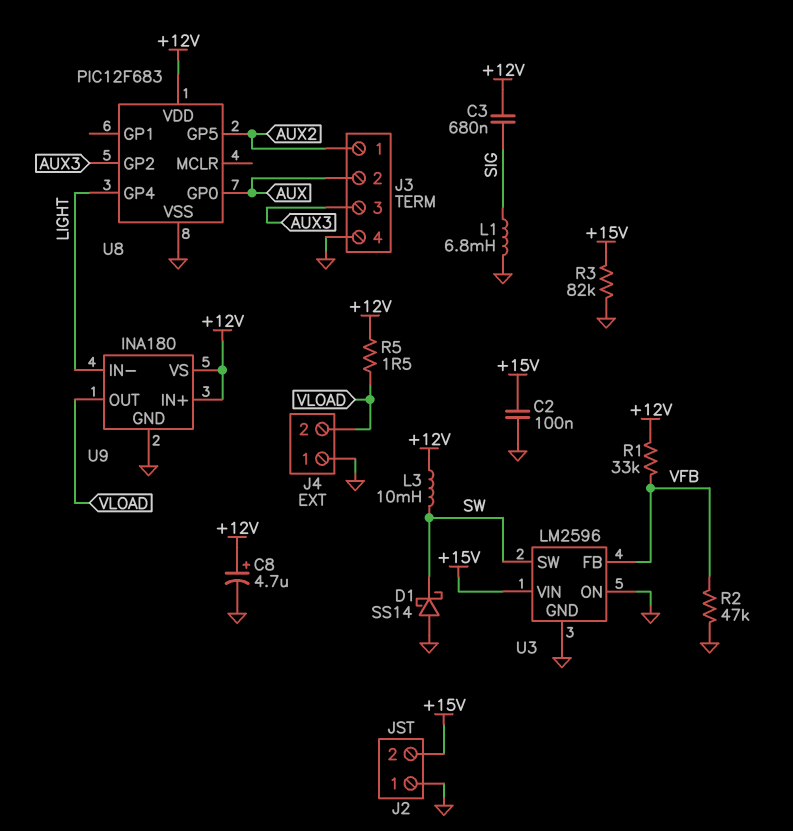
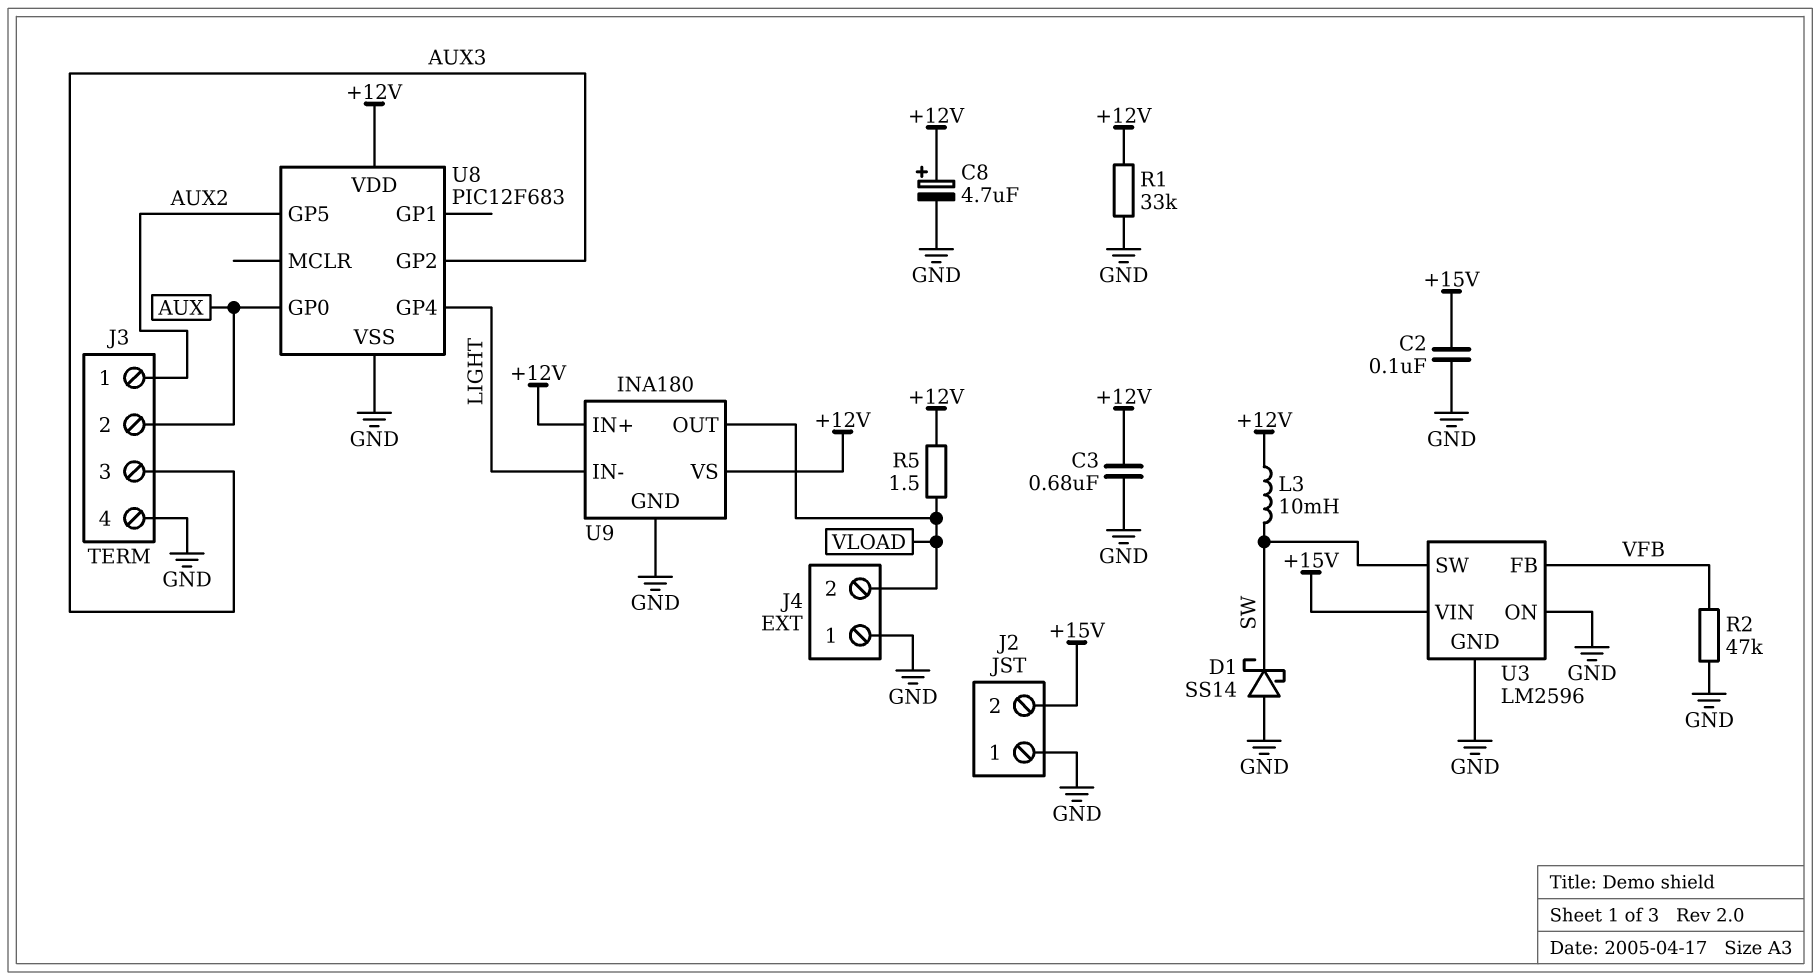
C3: 680nF (+12V, SIG) -> 680nF (+12V, GND)
L1: 6.8mH (GND, SIG) -> none
R1: 33k (+12V, VFB) -> 33k (+12V, GND)
R3: 82k (+15V, GND) -> none

